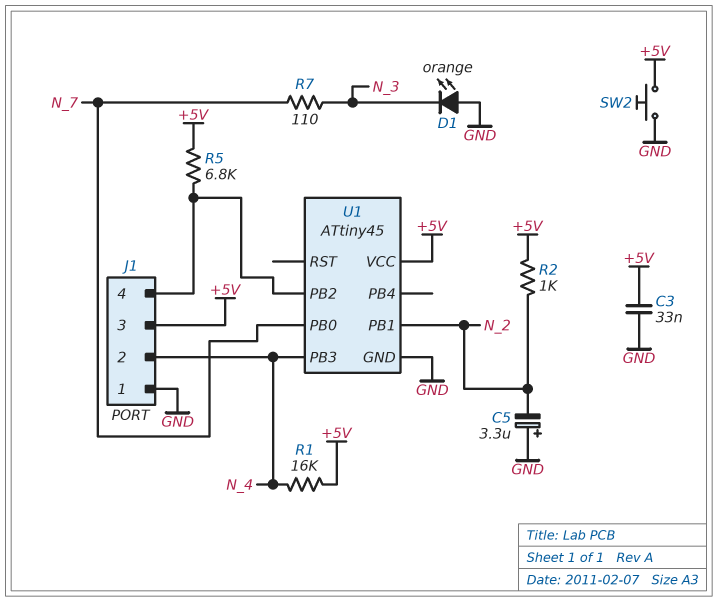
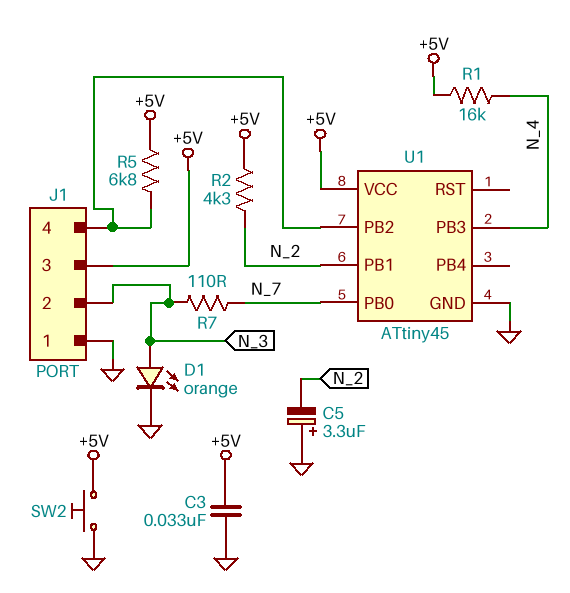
D1: LED orange (A GND, K N_3) -> LED orange (A N_3, K GND)
J1 pin 2: N_4 -> N_3
R2: 1k (+5V, N_2) -> 4.3k (+5V, N_2)

